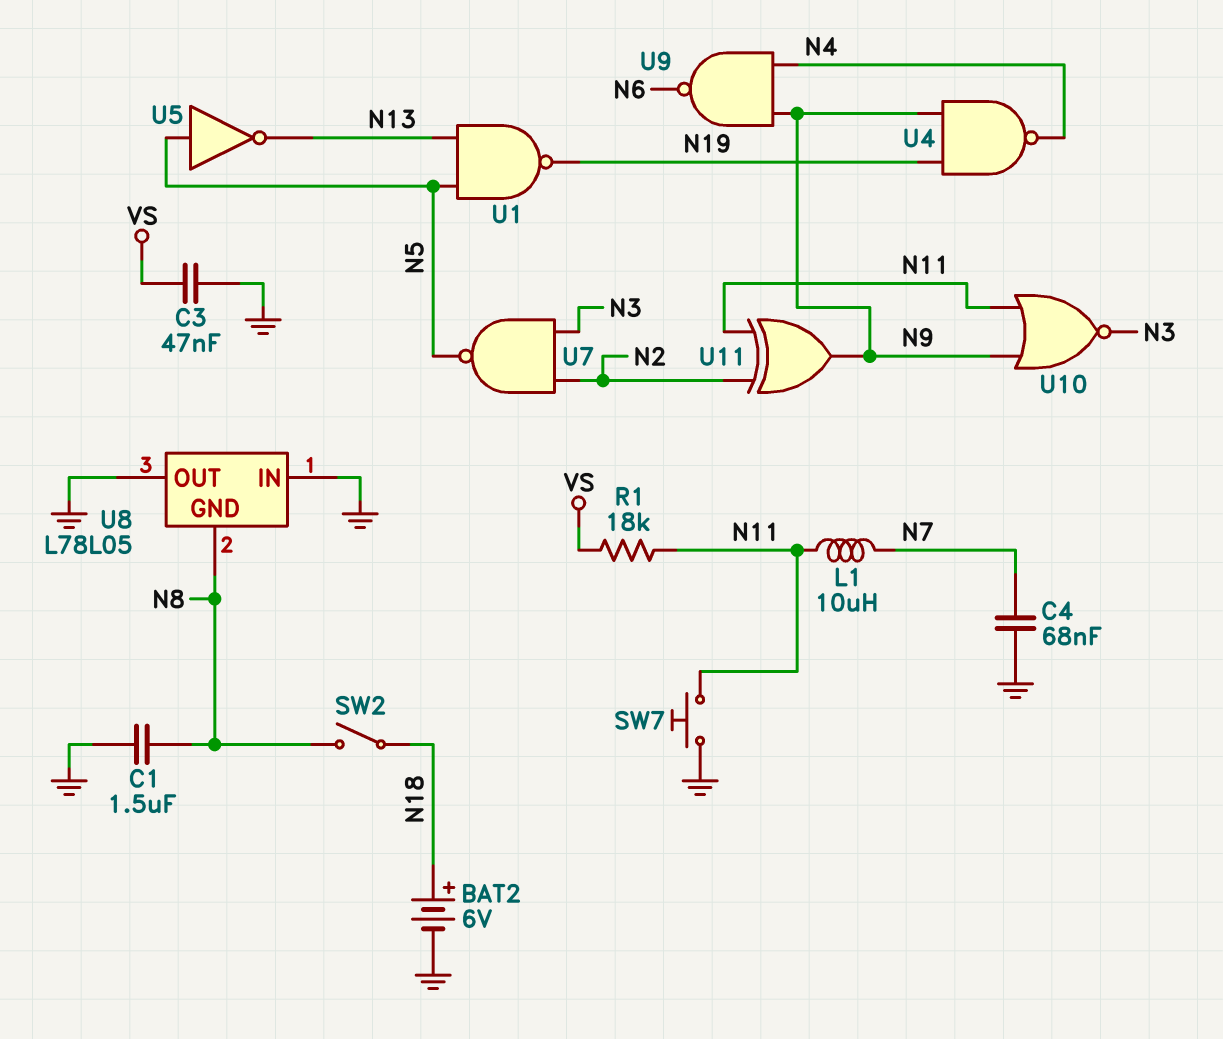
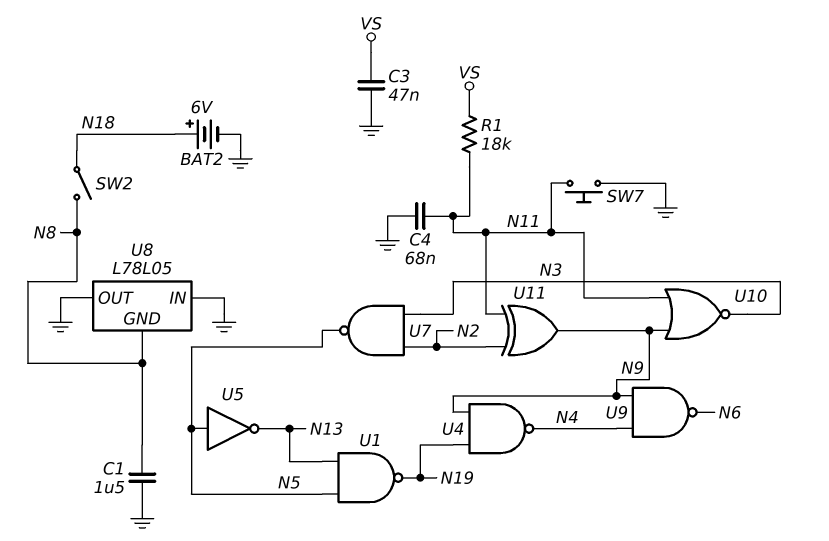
C4: 68nF (GND, N7) -> 68nF (GND, N11)
L1: 10uH (N7, N11) -> none

